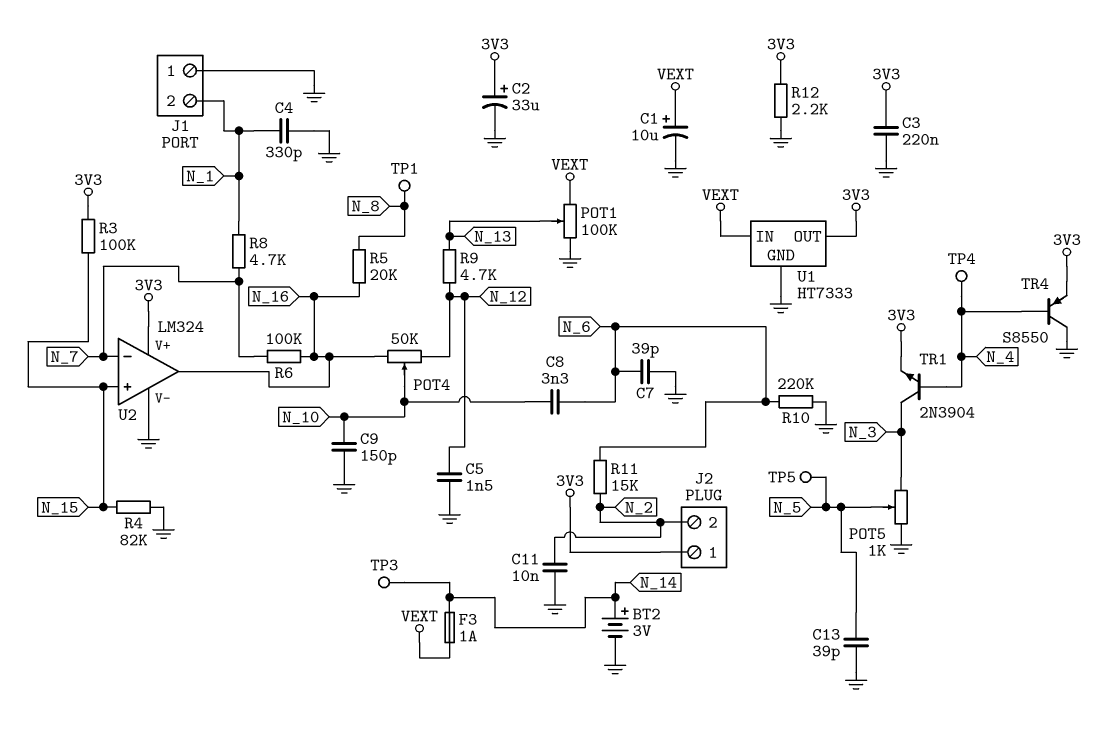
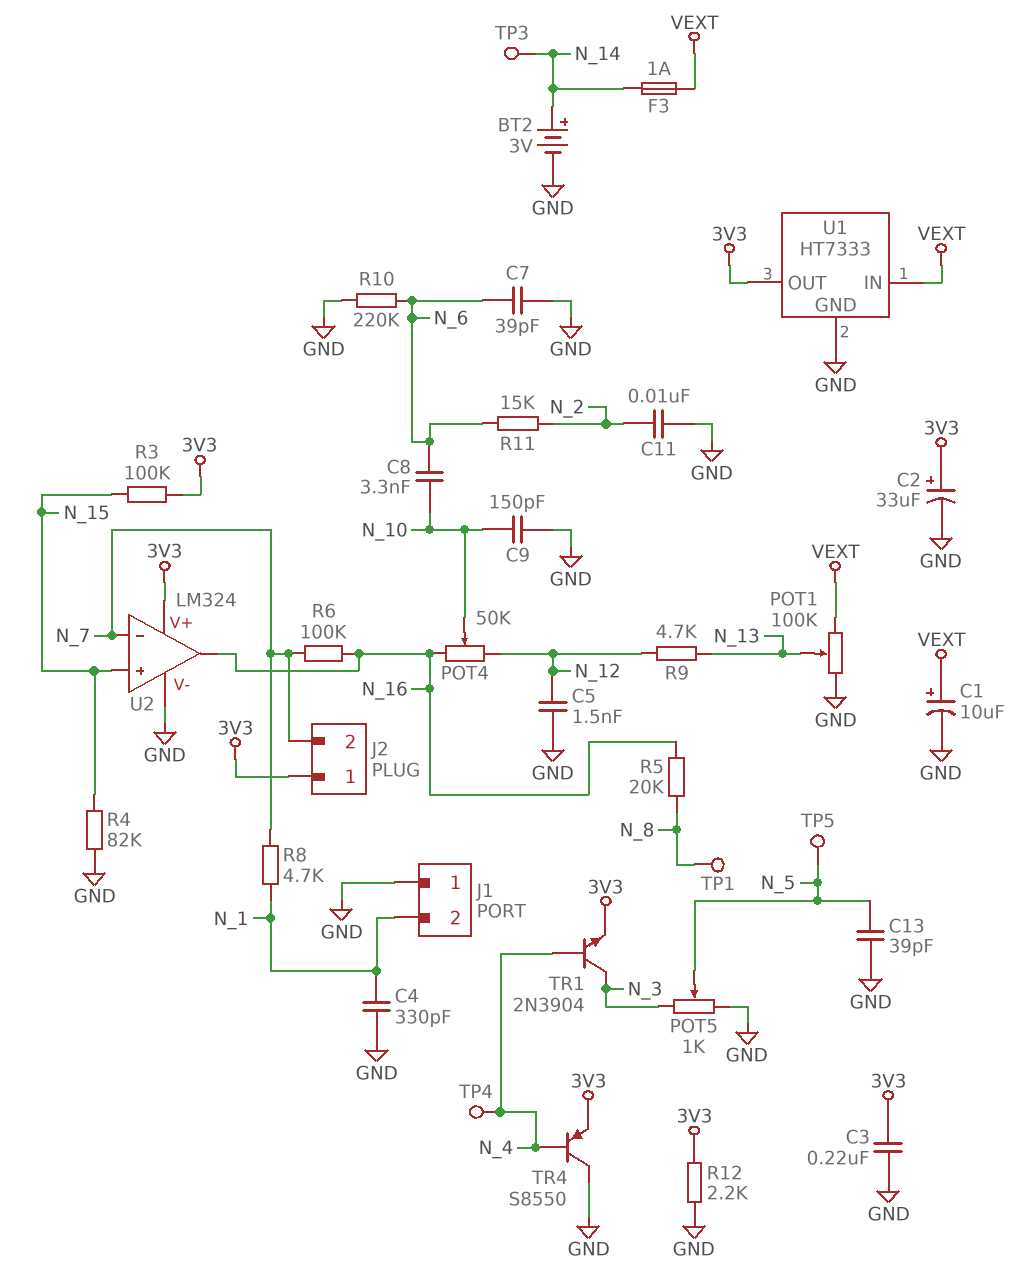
J2 pin 2: N_2 -> N_7

